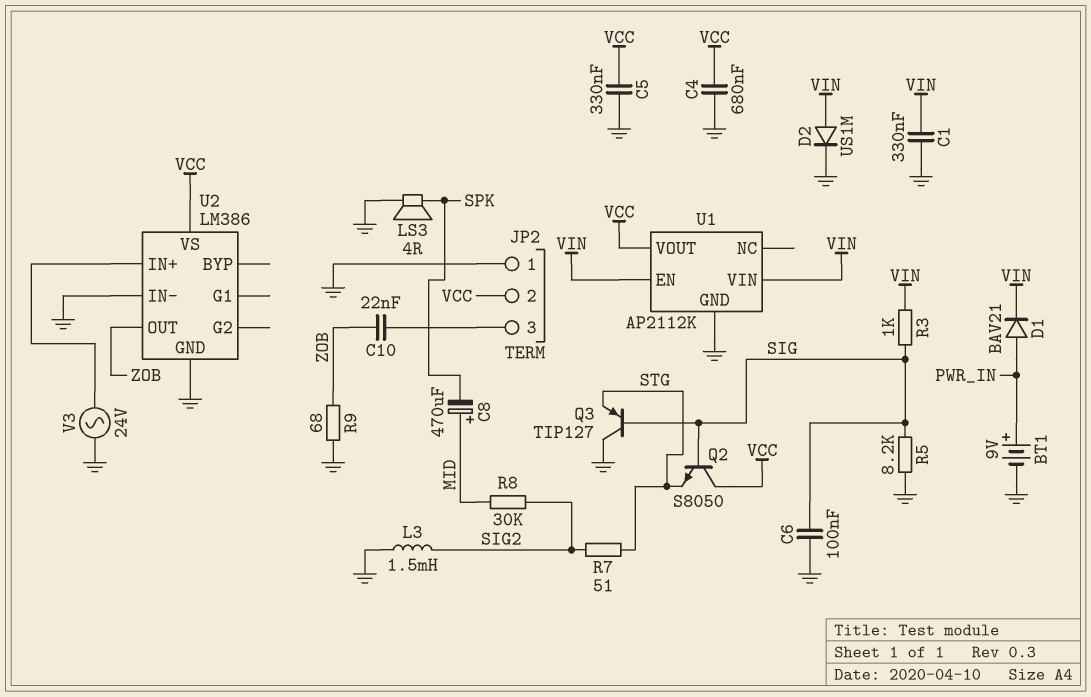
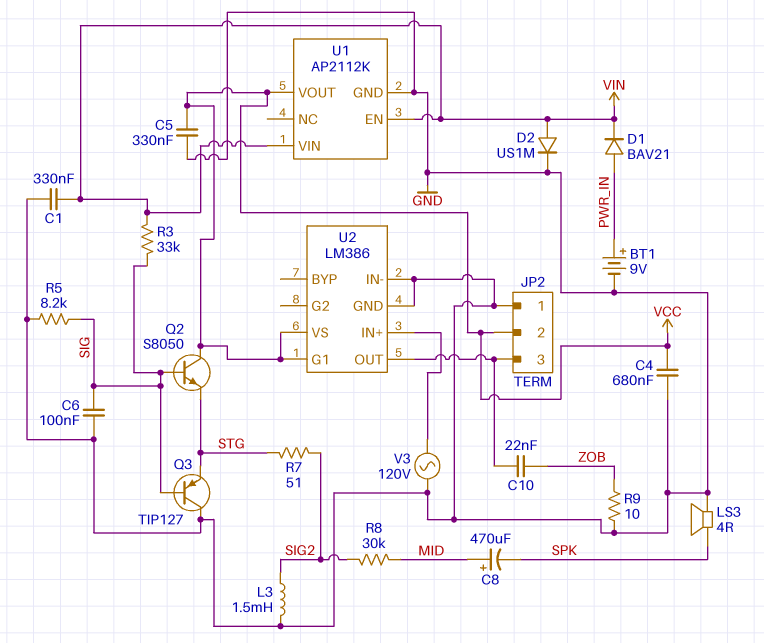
R3: 1k (SIG, VIN) -> 33k (SIG, VIN)
R9: 68 (GND, ZOB) -> 10 (GND, ZOB)
U2 pin G1: none -> VCC
U2 pin OUT: ZOB -> JP2/3
V3: AC 24V (GND, U2/IN+) -> AC 120V (GND, U2/IN+)

